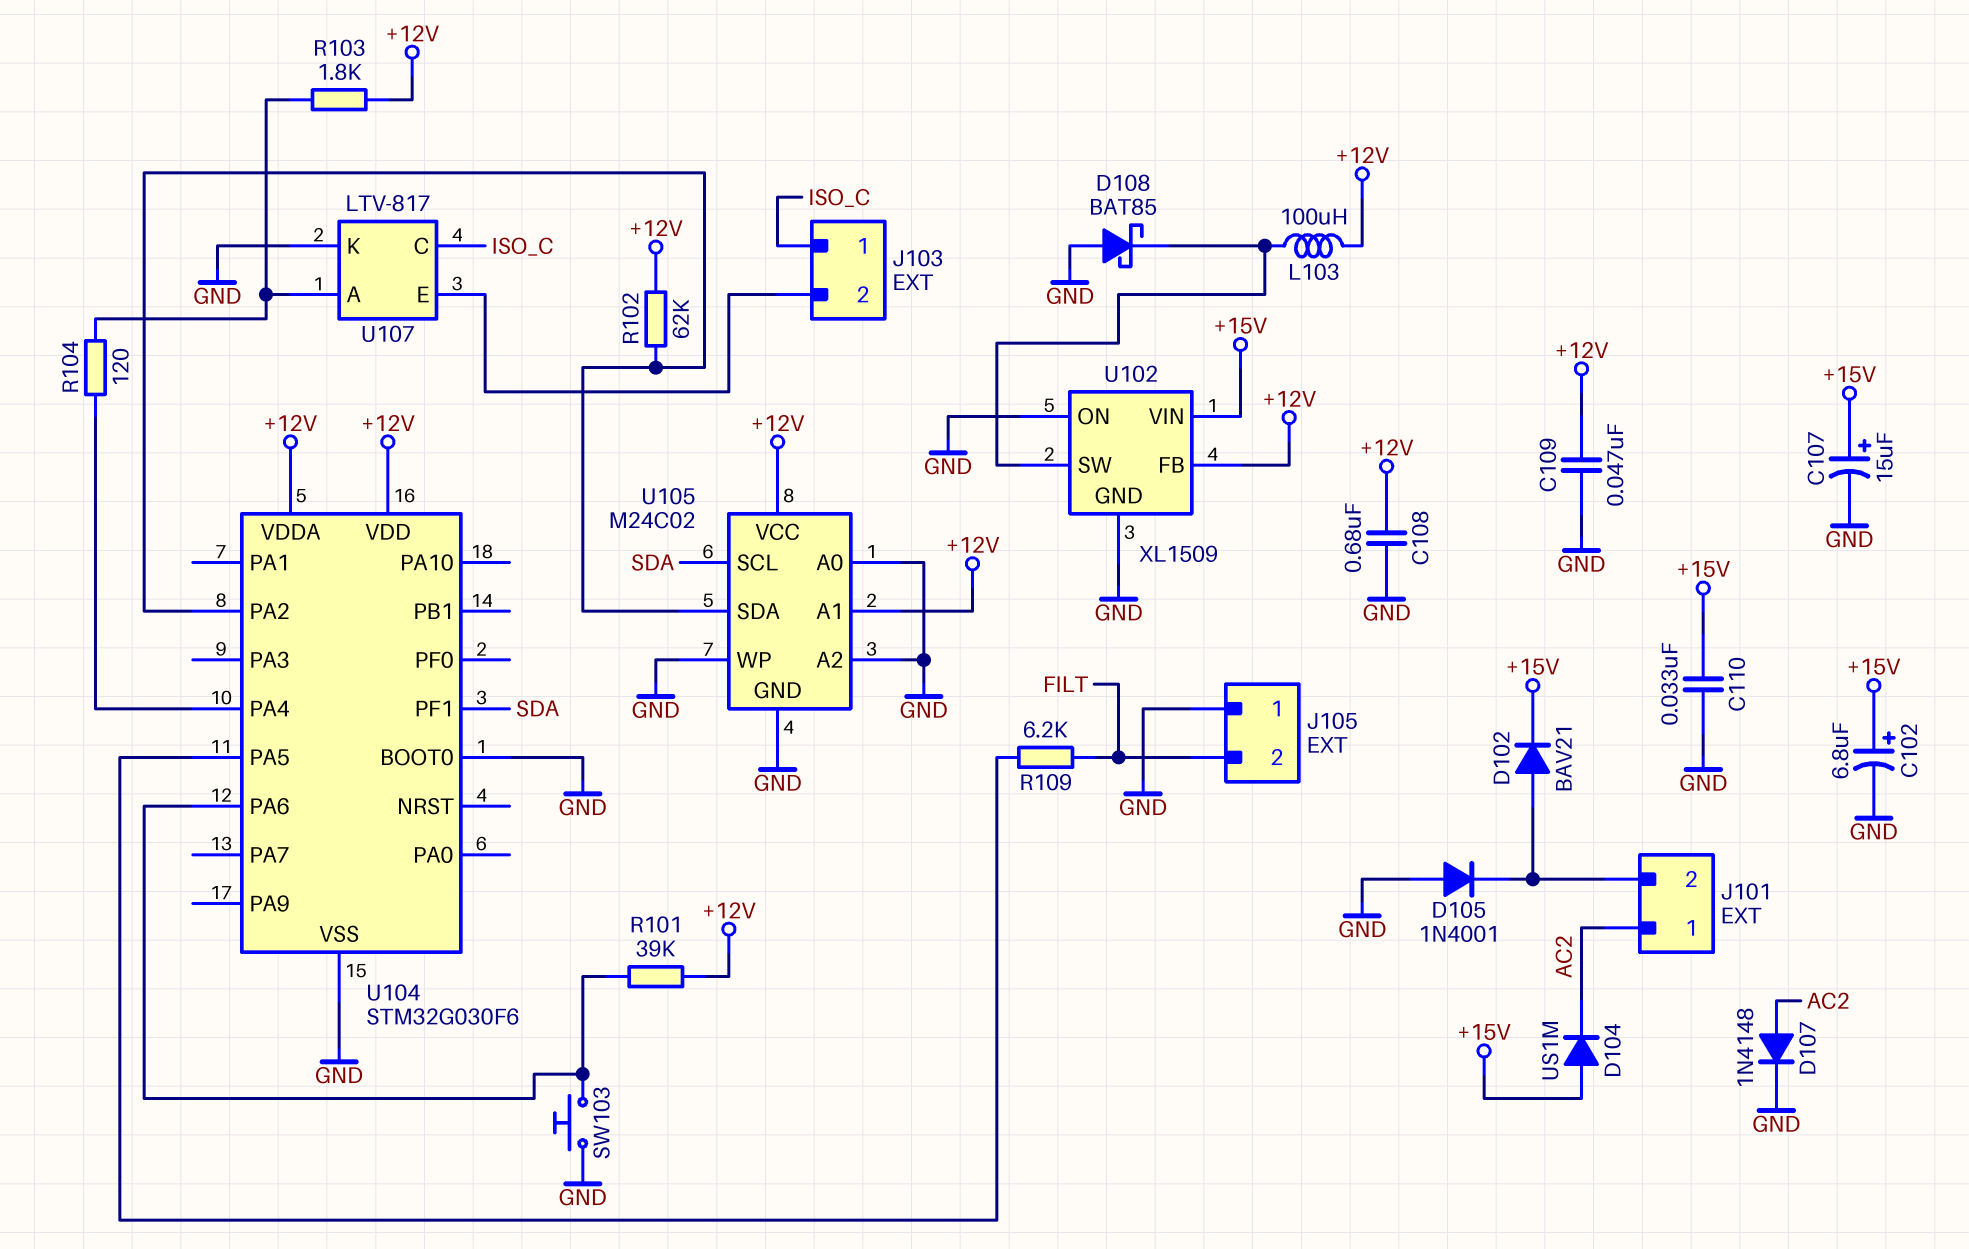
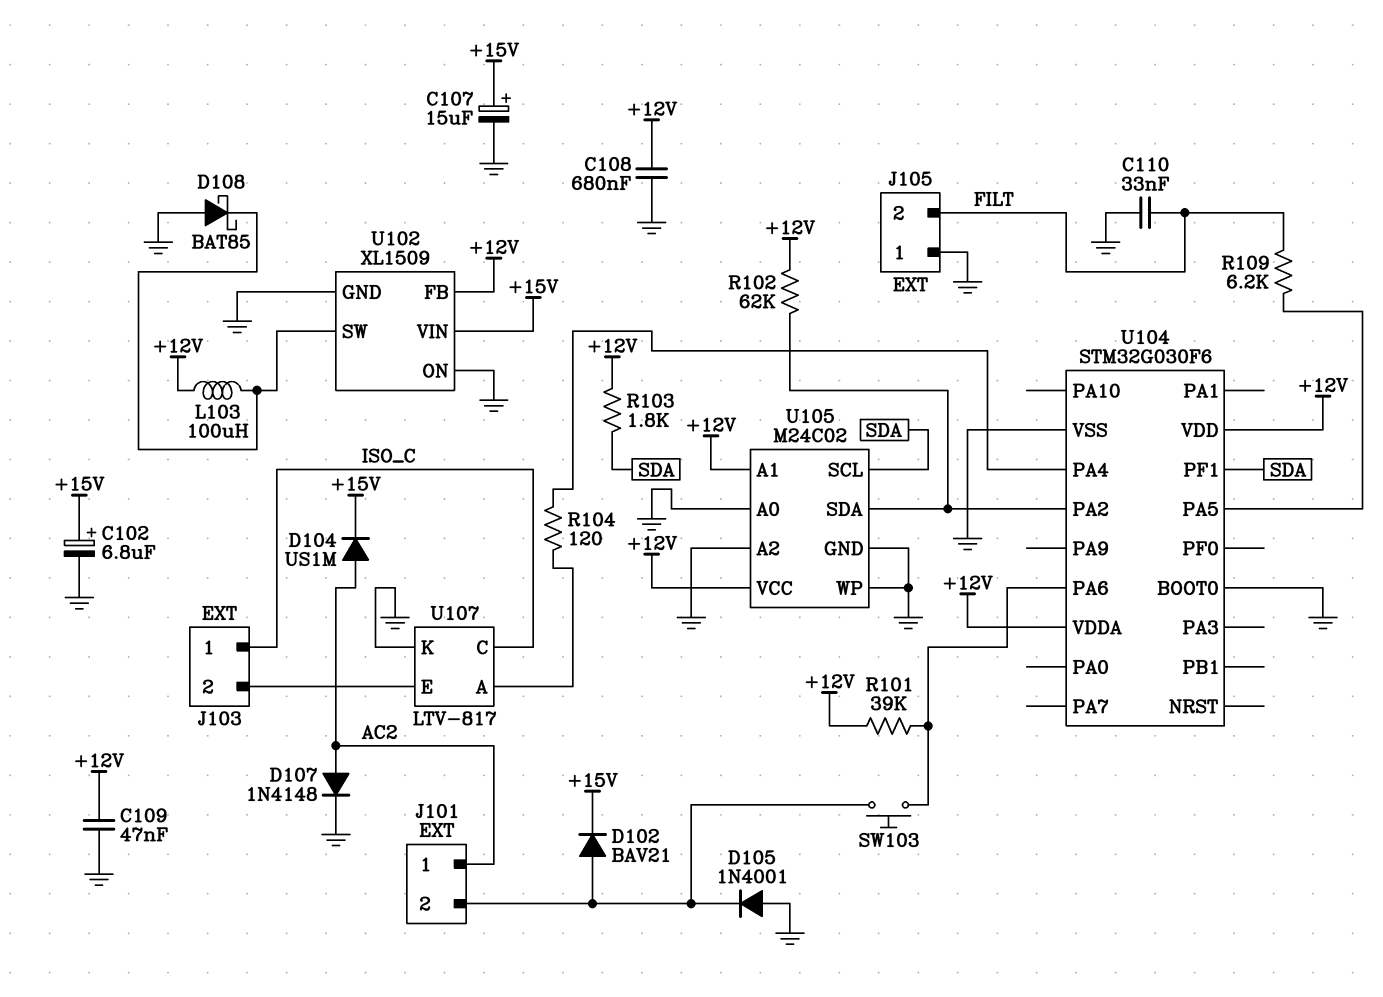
C110: 33nF (+15V, GND) -> 33nF (FILT, GND)
D104: diode US1M (A +15V, K AC2) -> diode US1M (A AC2, K +15V)
R103: 1.8k (+12V, U107/A) -> 1.8k (+12V, SDA)
SW103: button (GND, U104/PA6) -> button (J101/2, U104/PA6)

